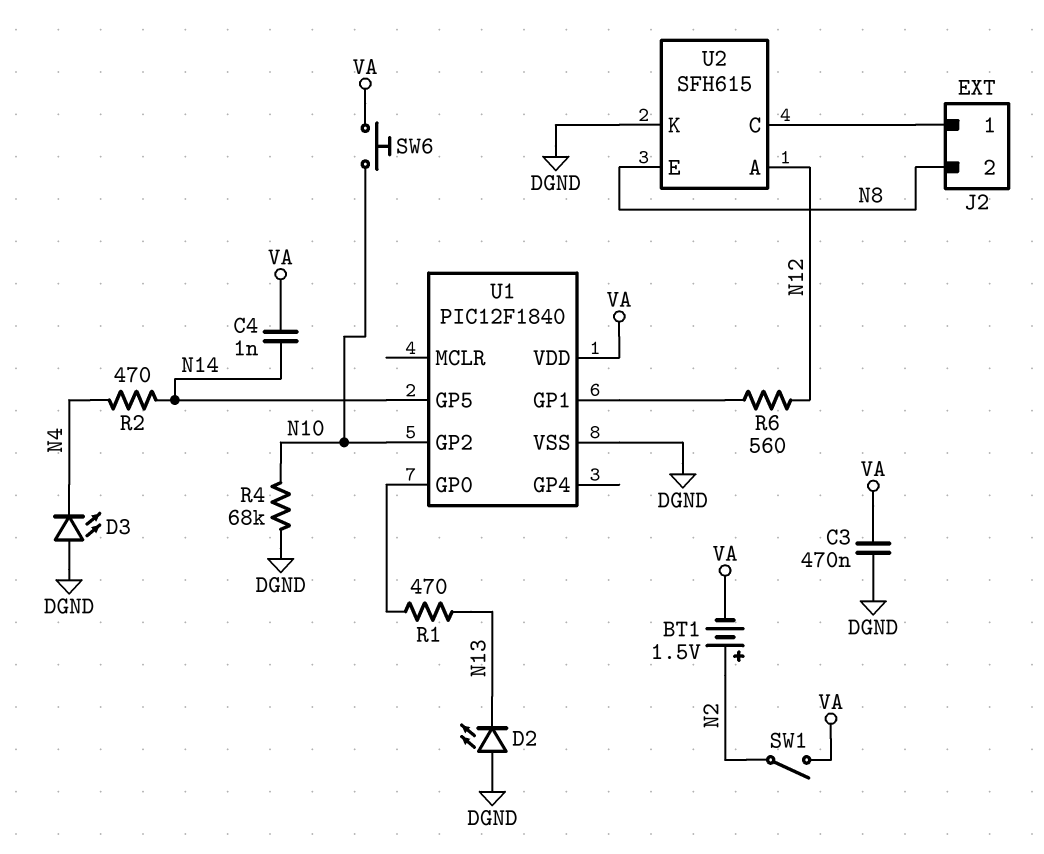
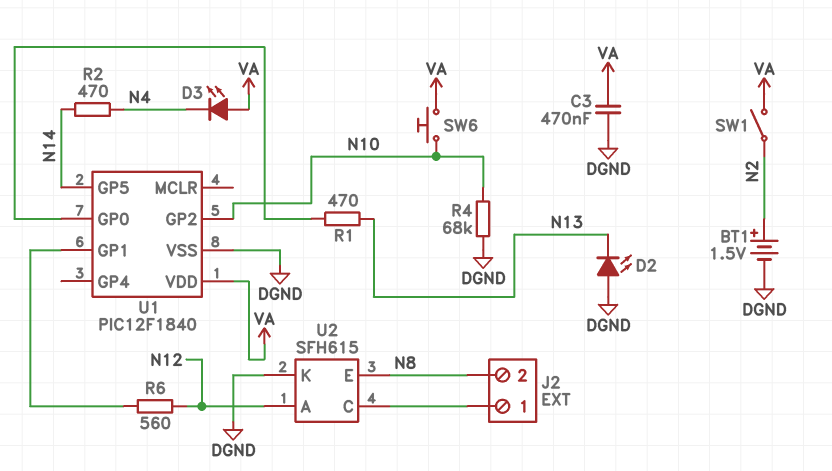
BT1: 1.5V (plus N2, minus VA) -> 1.5V (plus N2, minus DGND)
C4: 1nF (N14, VA) -> none
D3: LED (A DGND, K N4) -> LED (A VA, K N4)

